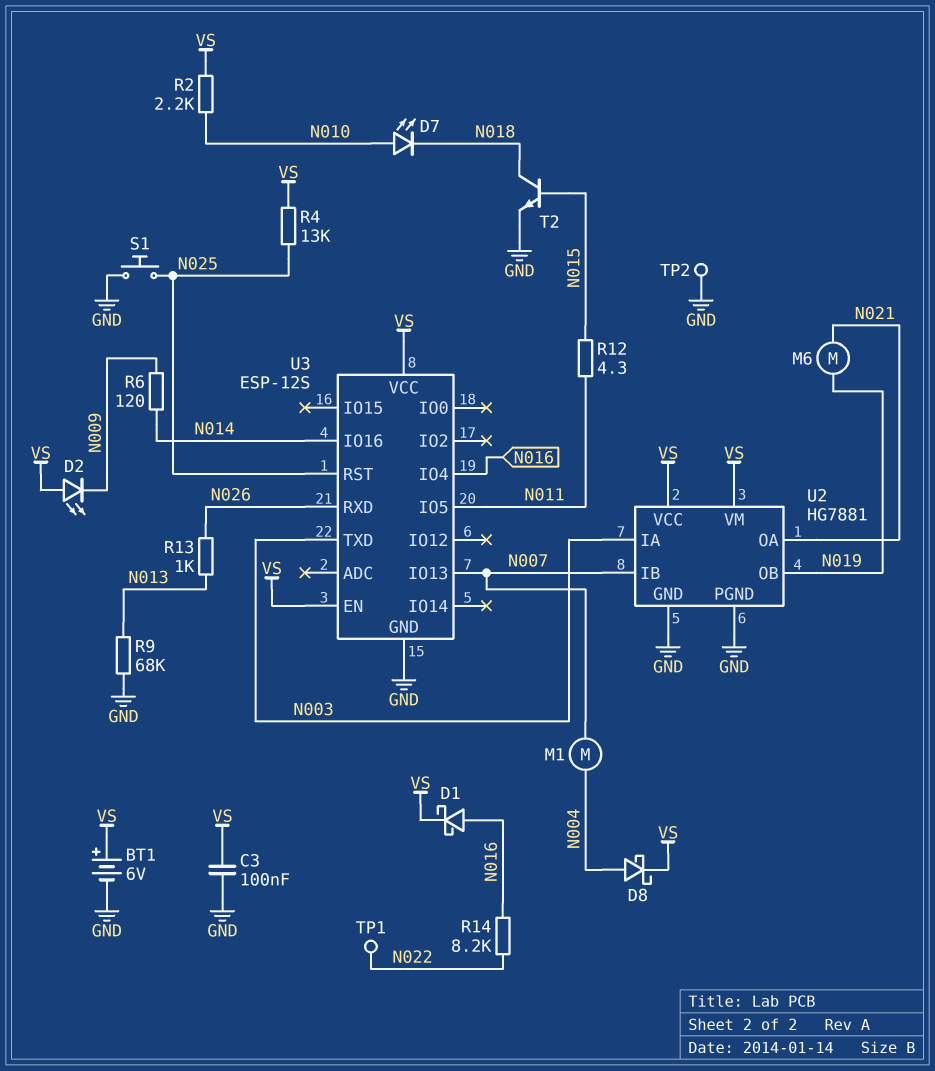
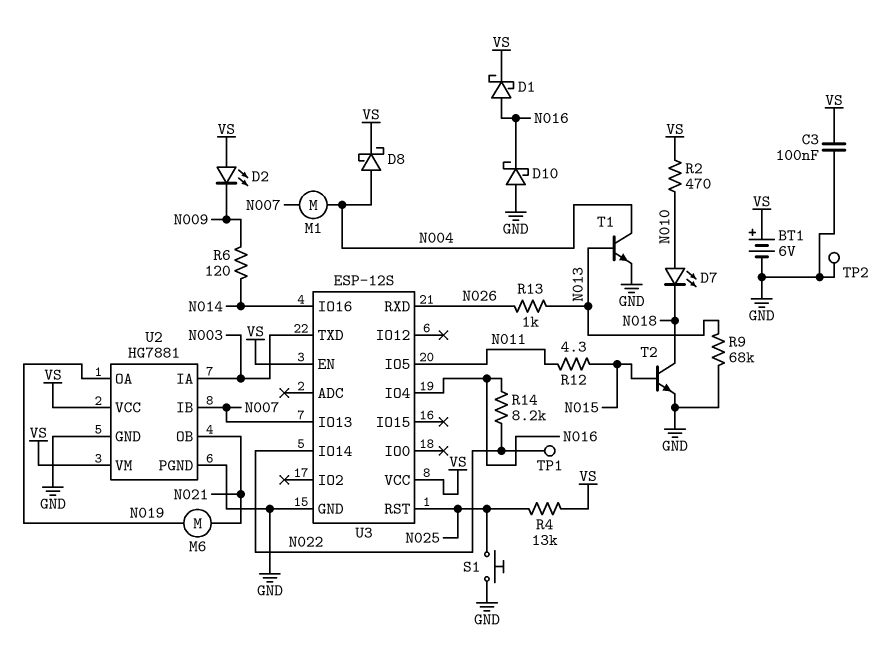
D10: none -> schottky (A GND, K N016)
R2: 2.2k (N010, VS) -> 470 (N010, VS)
T1: none -> NPN (B N013, C N004, E GND)
U2 pin OA: N021 -> N019
U2 pin OB: N019 -> N021
U3 pin IO14: none -> N022

